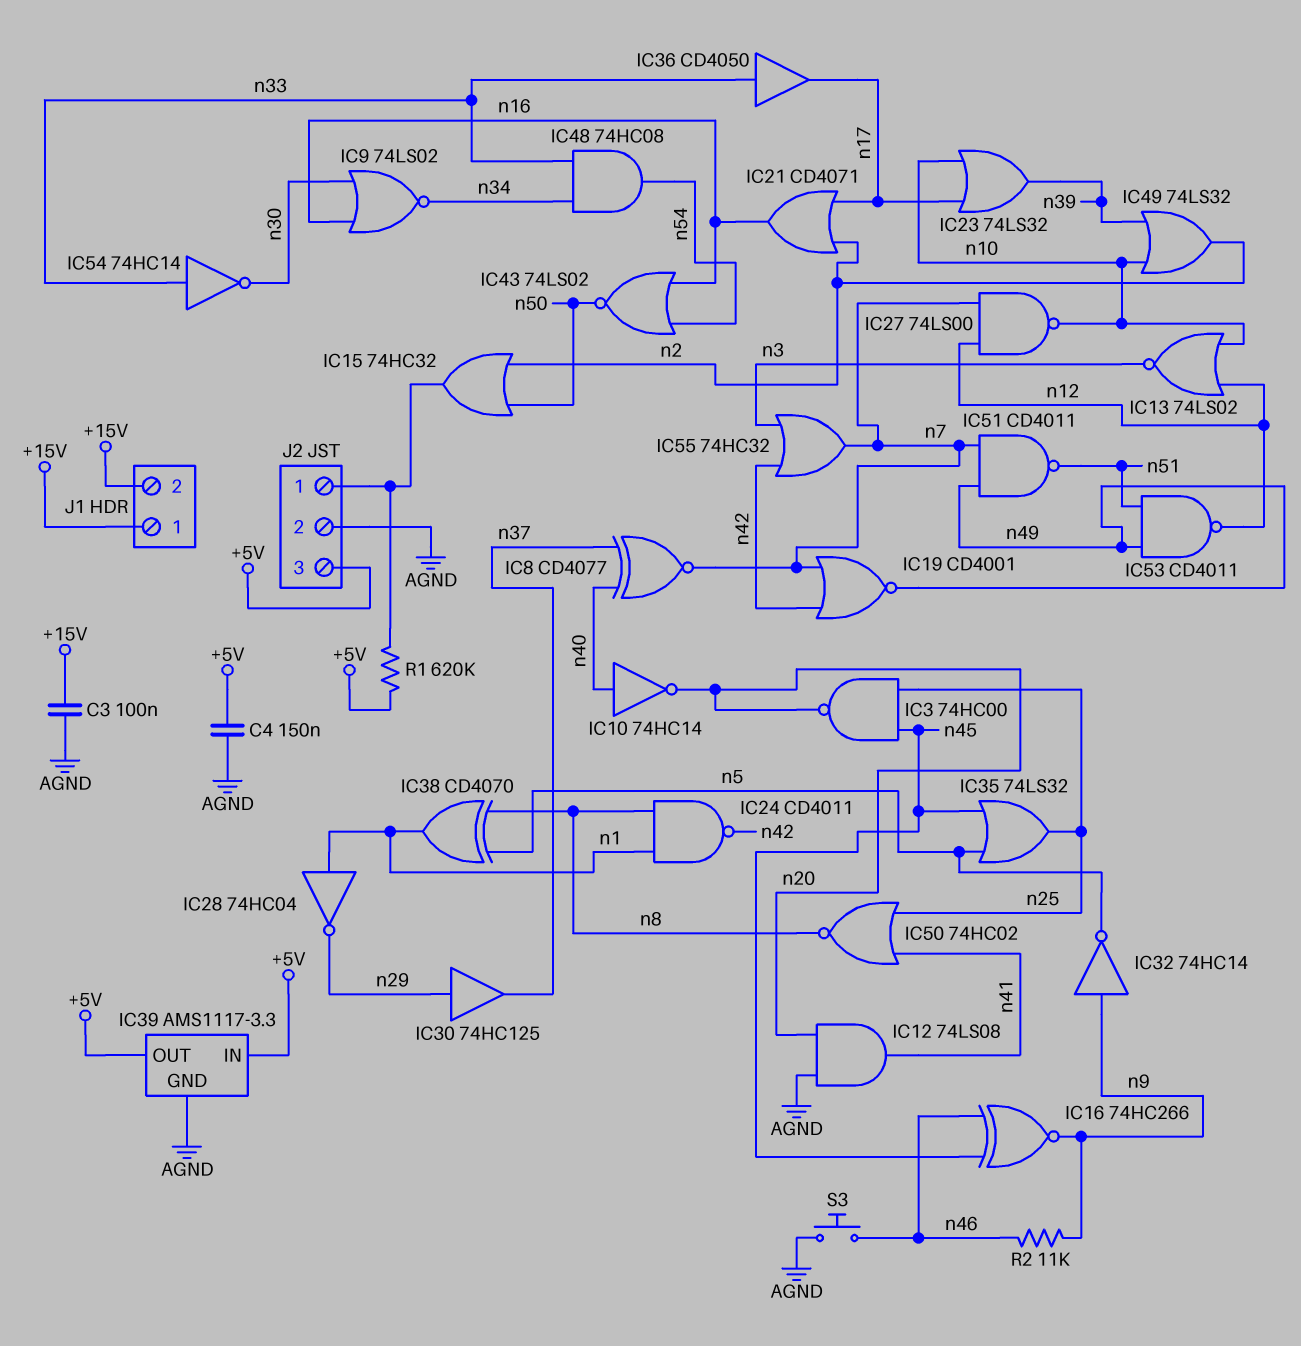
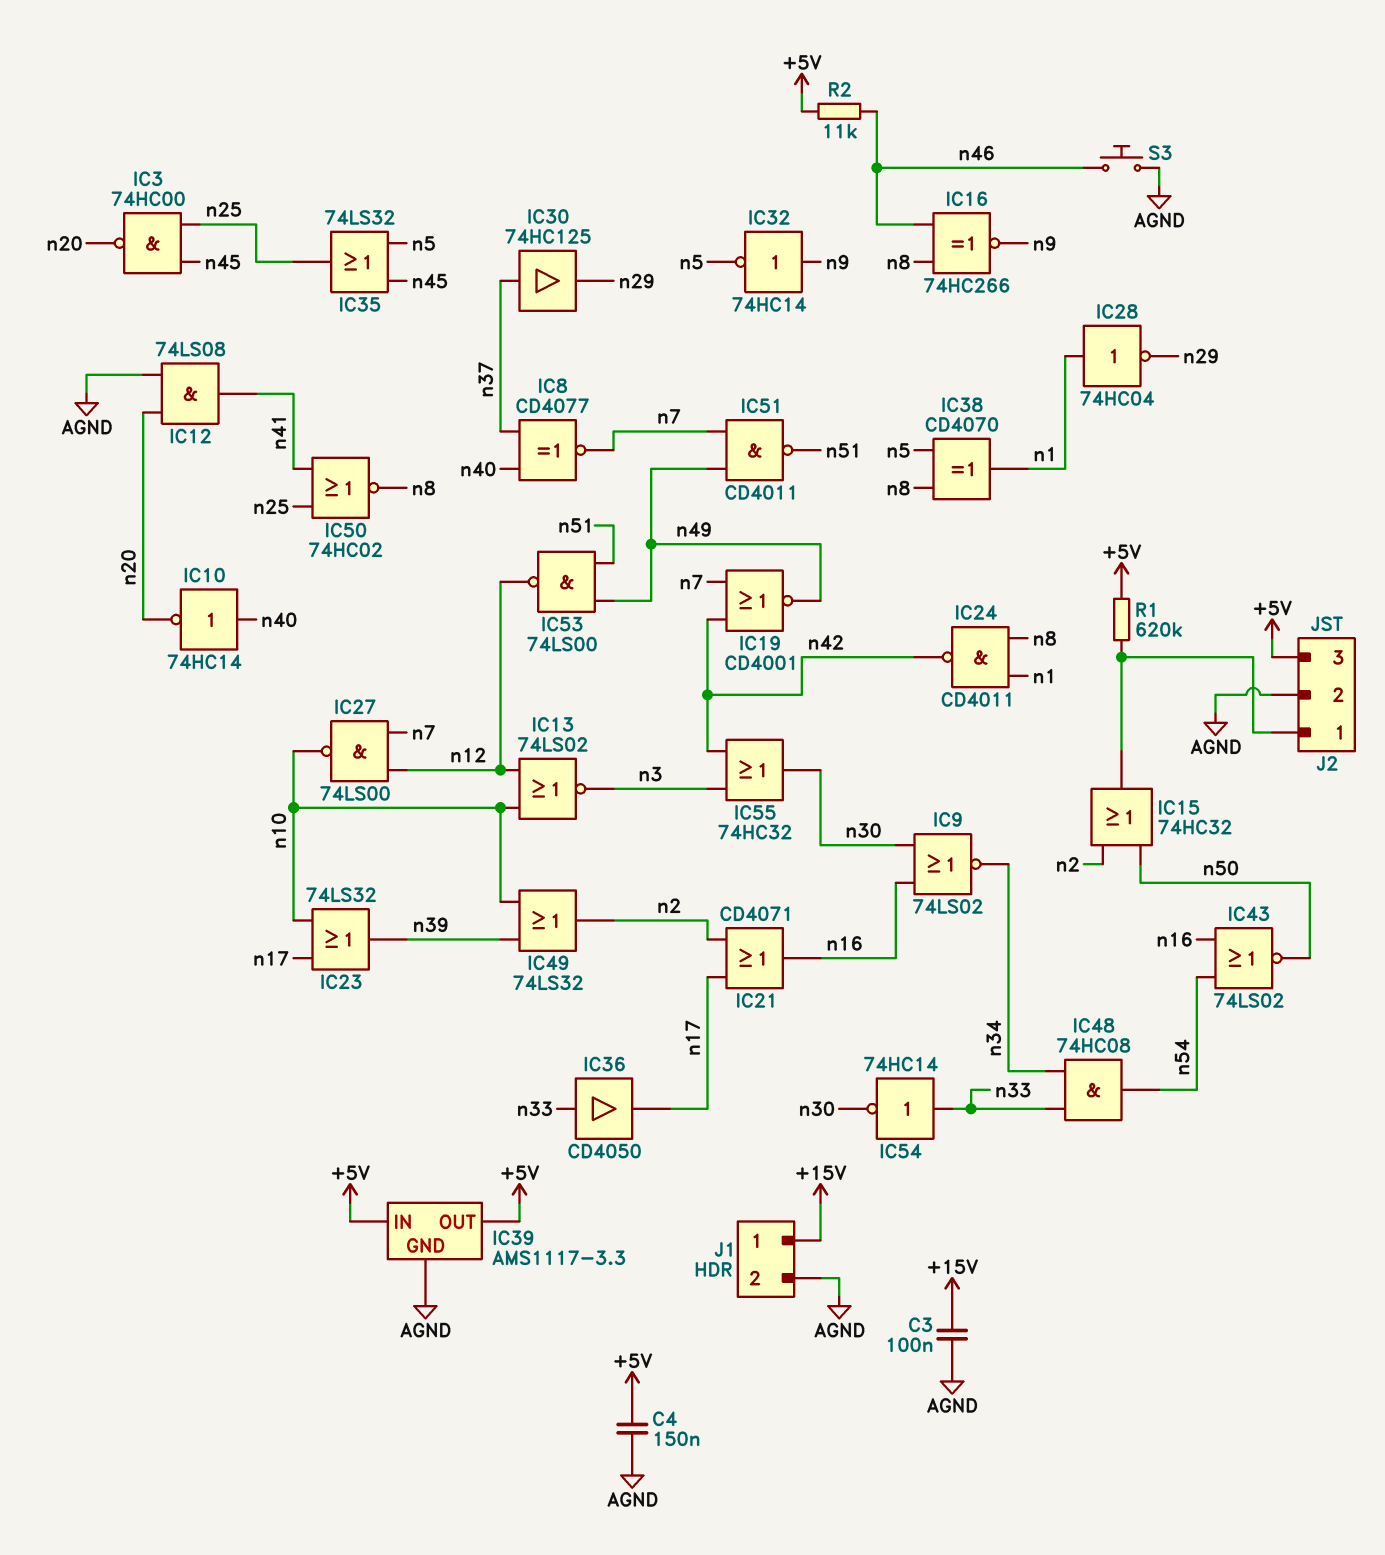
IC16: XNOR 74HC266 (in n45, in n46, out n9) -> XNOR 74HC266 (in n8, in n46, out n9)
IC30: buffer 74HC125 (in n29, out n37) -> buffer 74HC125 (in n37, out n29)
IC53: NAND CD4011 (in n49, in n51, out n12) -> NAND 74LS00 (in n49, in n51, out n12)
IC55: OR 74HC32 (in n3, in n42, out n7) -> OR 74HC32 (in n3, in n42, out n30)
J1 pin 2: +15V -> AGND
R2: 11k (n9, n46) -> 11k (+5V, n46)

